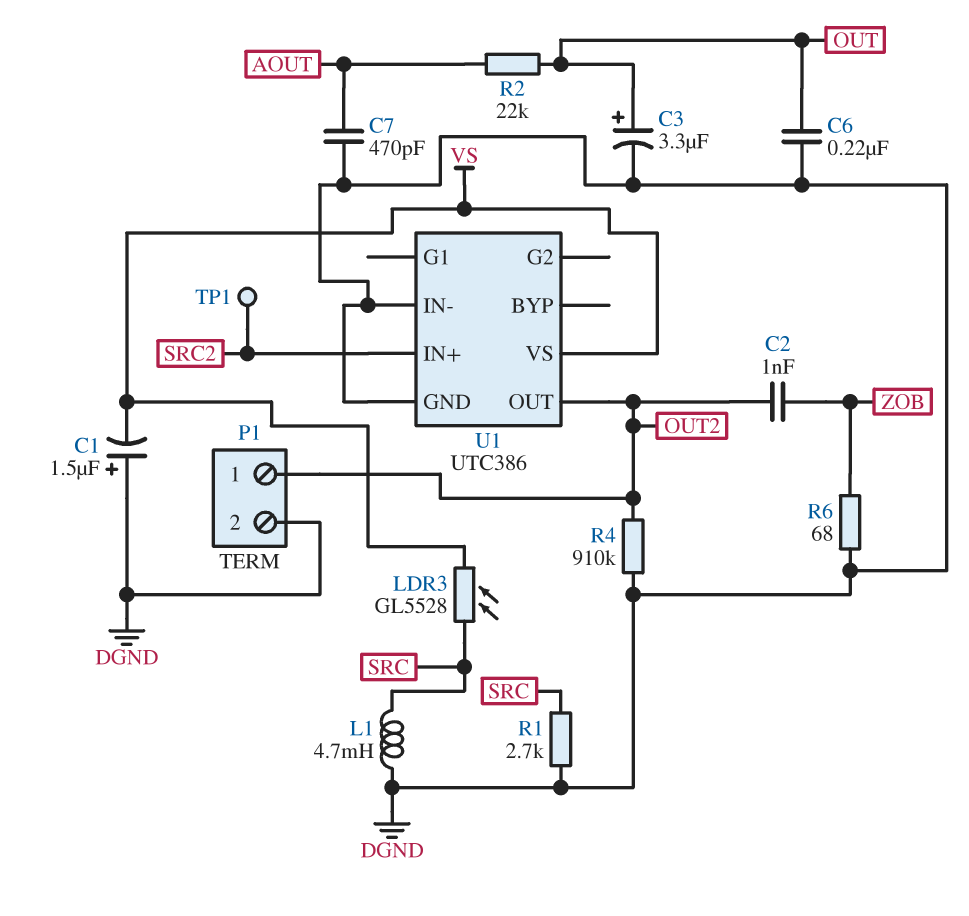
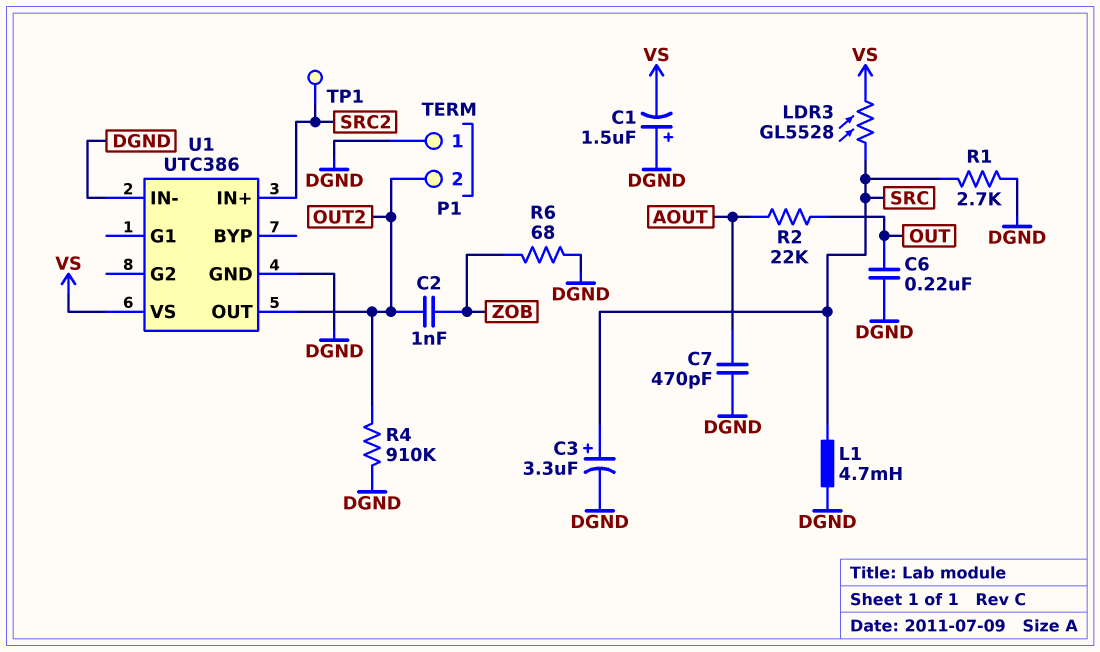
C3: 3.3uF (plus OUT, minus DGND) -> 3.3uF (plus SRC, minus DGND)
P1 pin 1: OUT2 -> DGND
P1 pin 2: DGND -> OUT2

